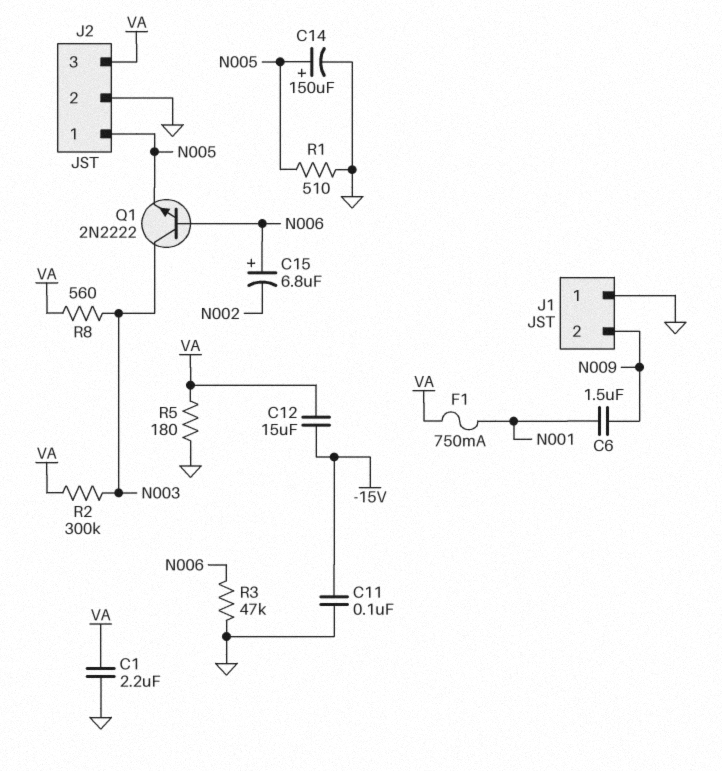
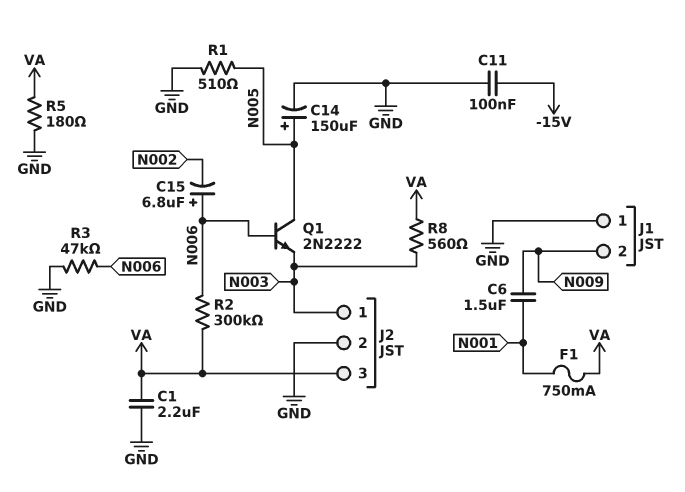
C12: 15uF (-15V, VA) -> none
J2 pin 1: N005 -> N003
Q1: NPN 2N2222 (B N006, C N003, E N005) -> NPN 2N2222 (B N006, C N005, E N003)
R2: 300k (N003, VA) -> 300k (N006, VA)

